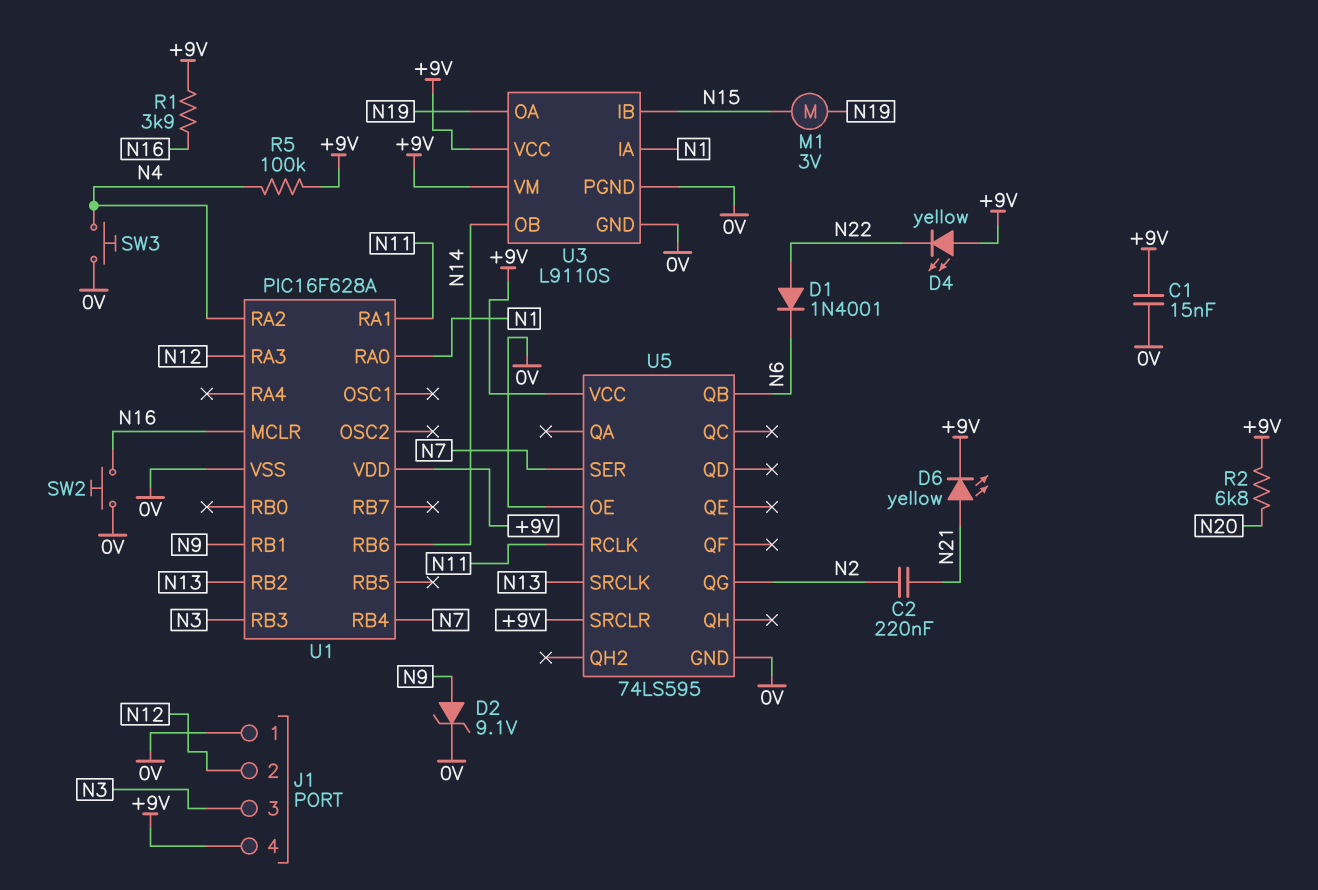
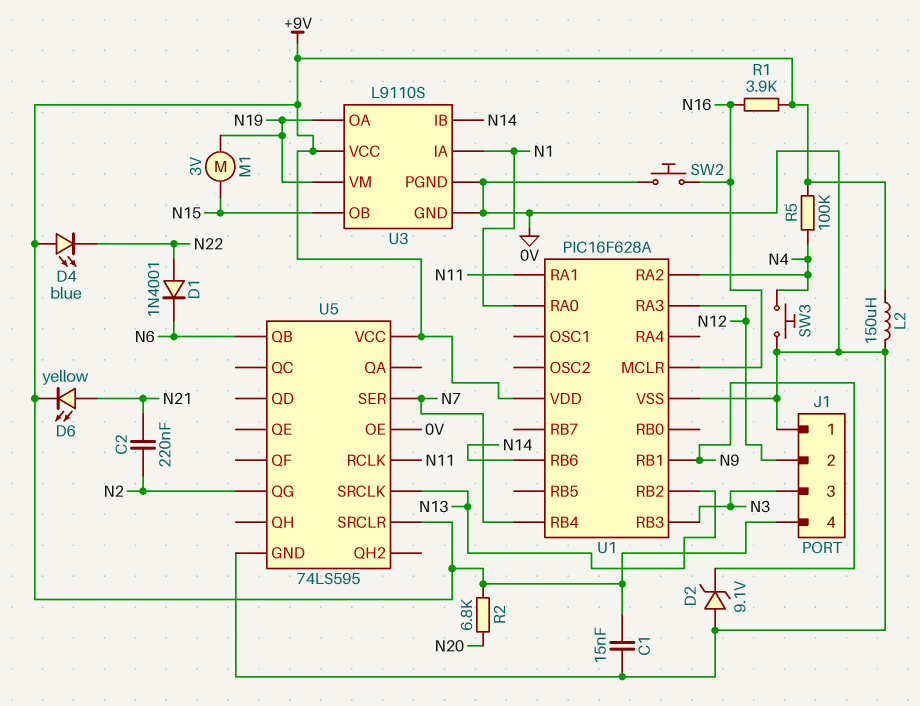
D2: zener 9.1V (A N9, K 0V) -> zener 9.1V (A 0V, K N9)
D4: LED yellow (A +9V, K N22) -> LED blue (A +9V, K N22)
L2: none -> 150uH (+9V, 0V)
U3 pin IB: N15 -> N14
U3 pin OB: N14 -> N15
U3 pin VM: +9V -> N19

